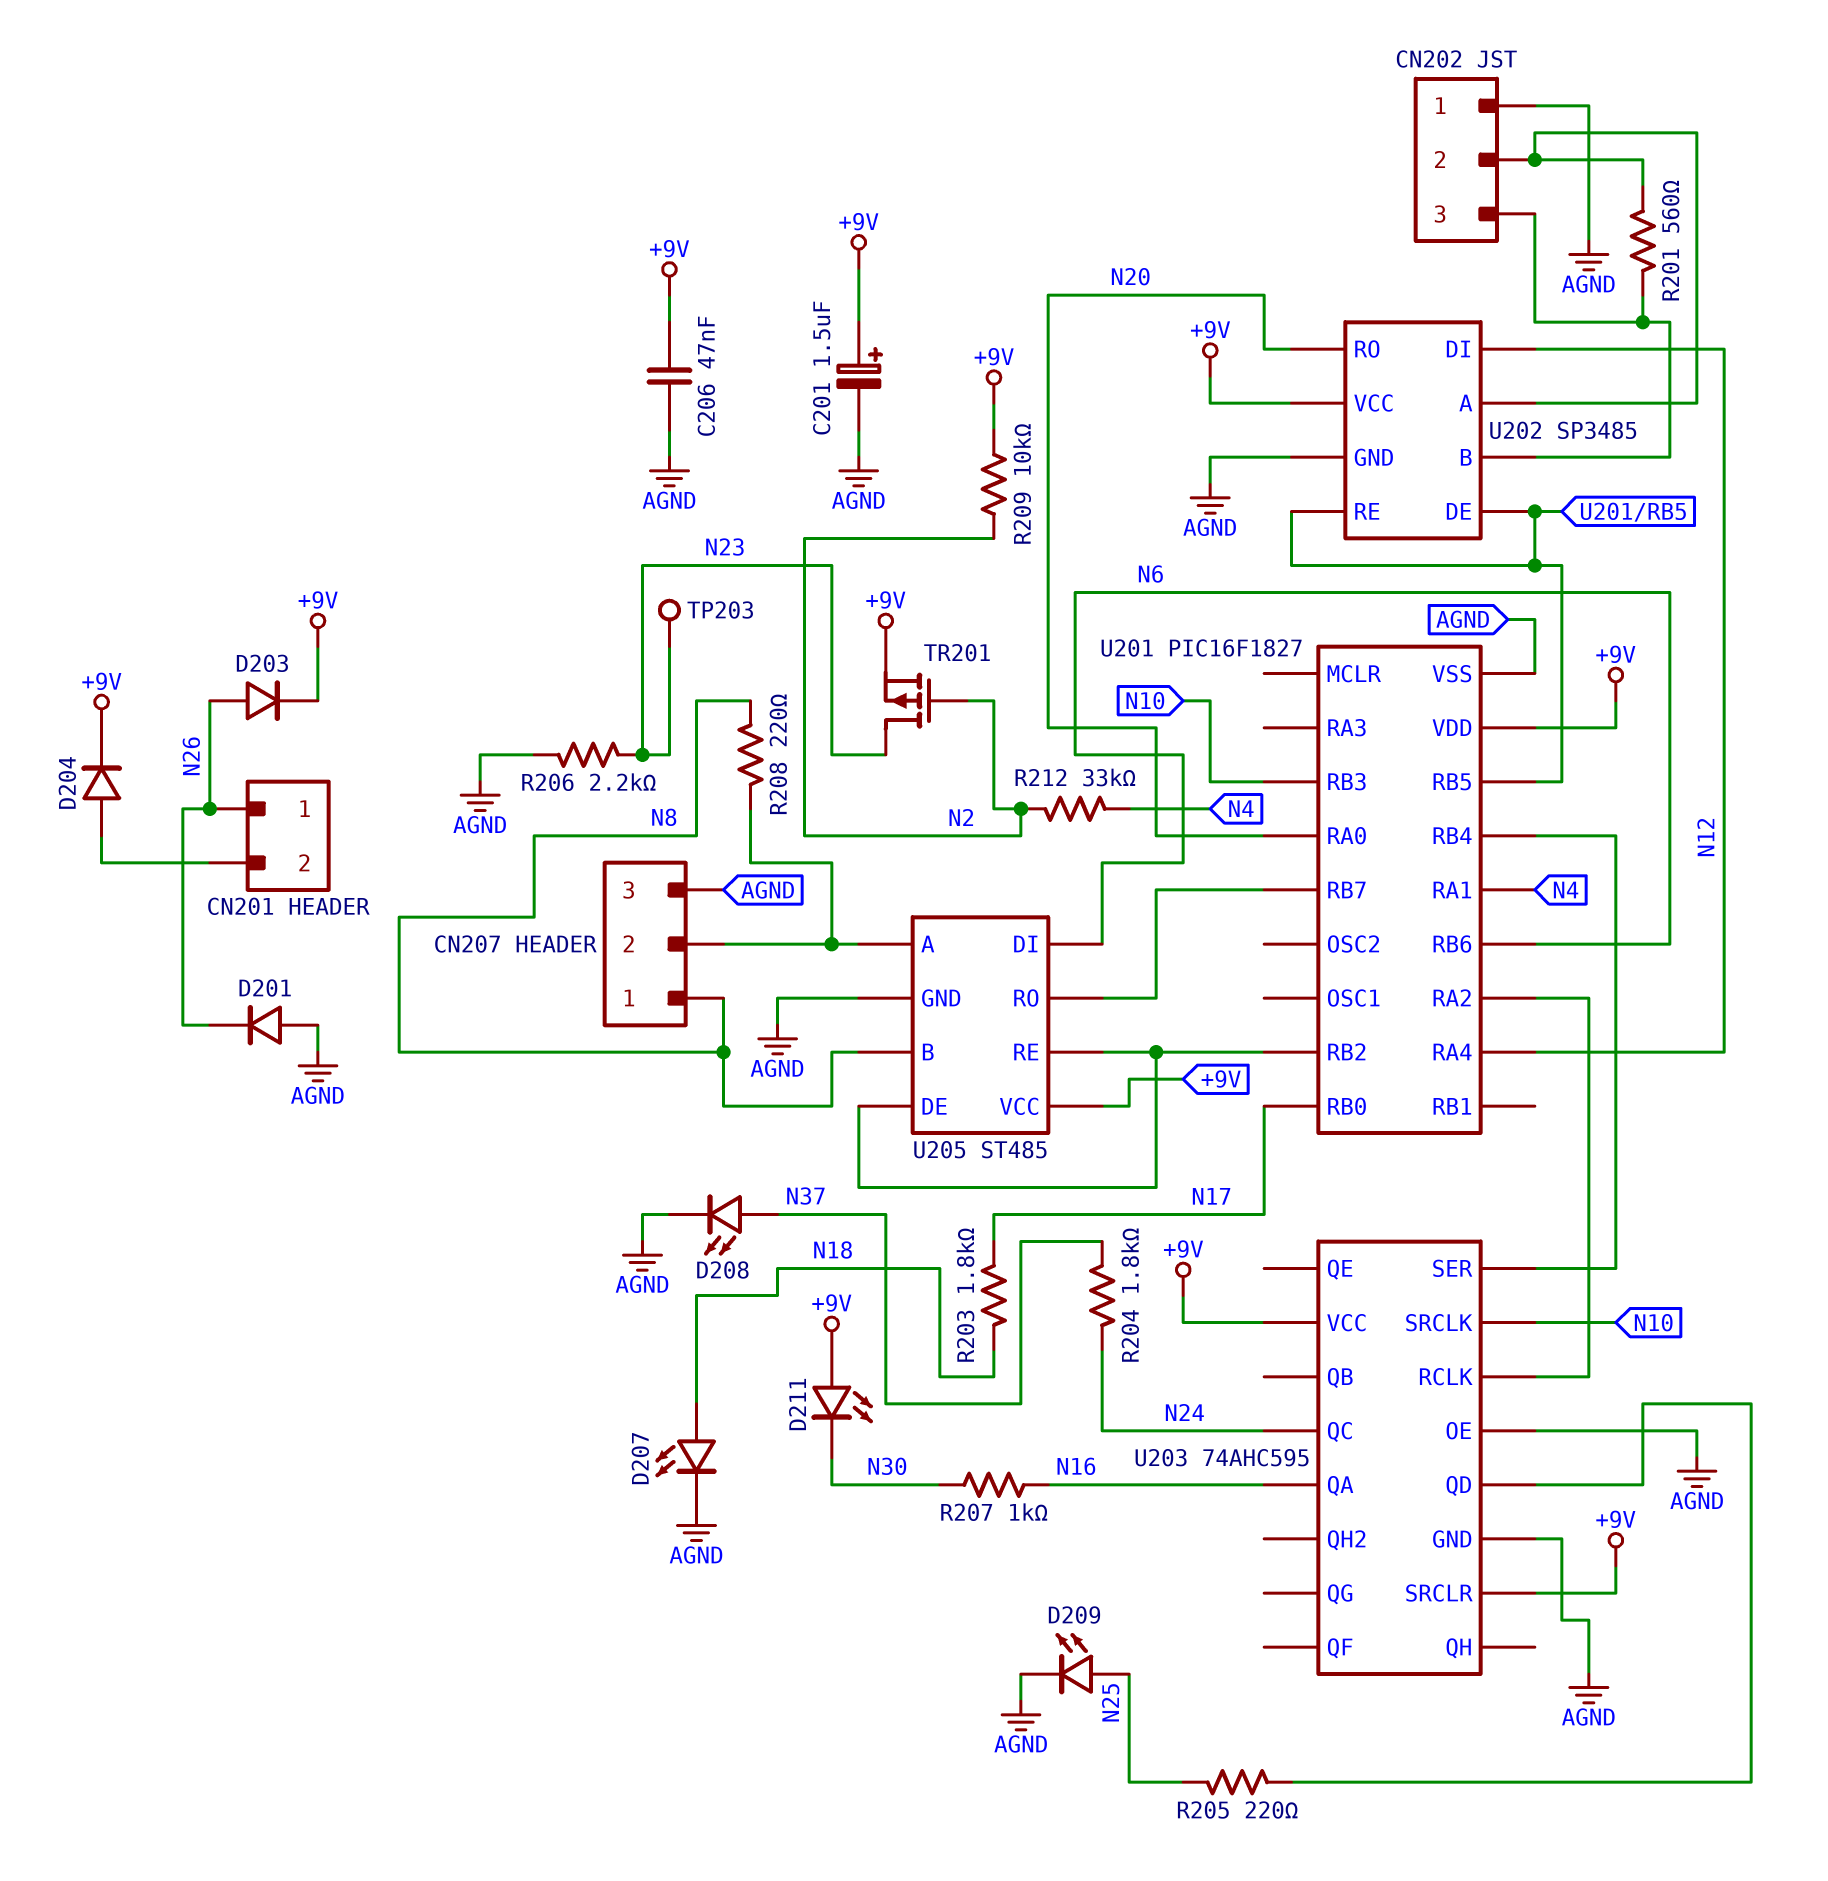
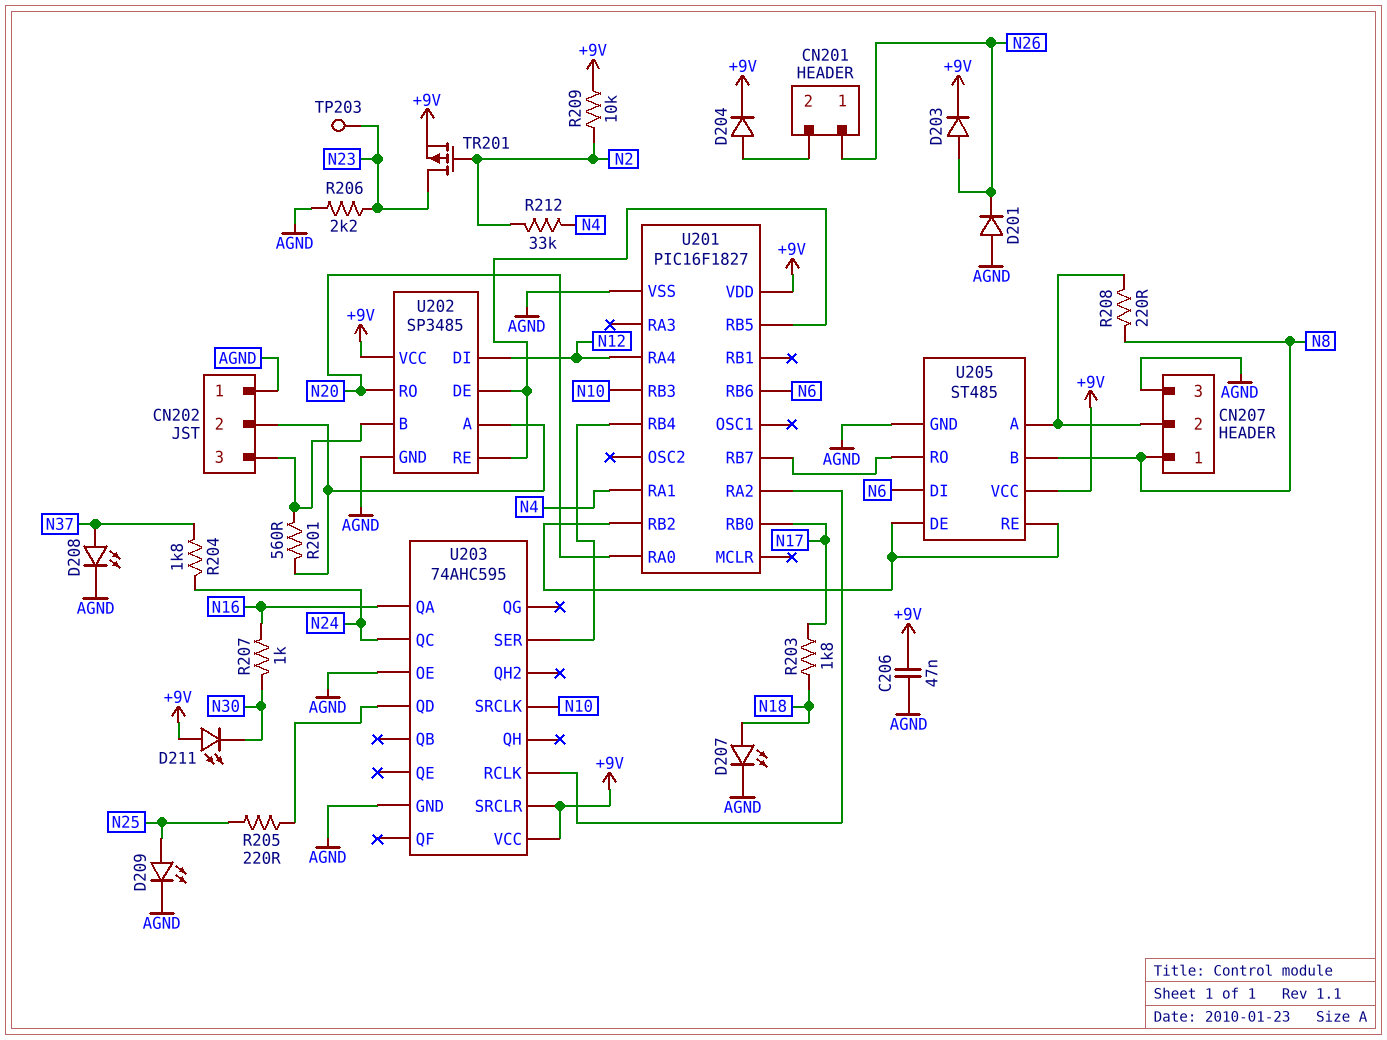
C201: 1.5uF (plus +9V, minus AGND) -> none

